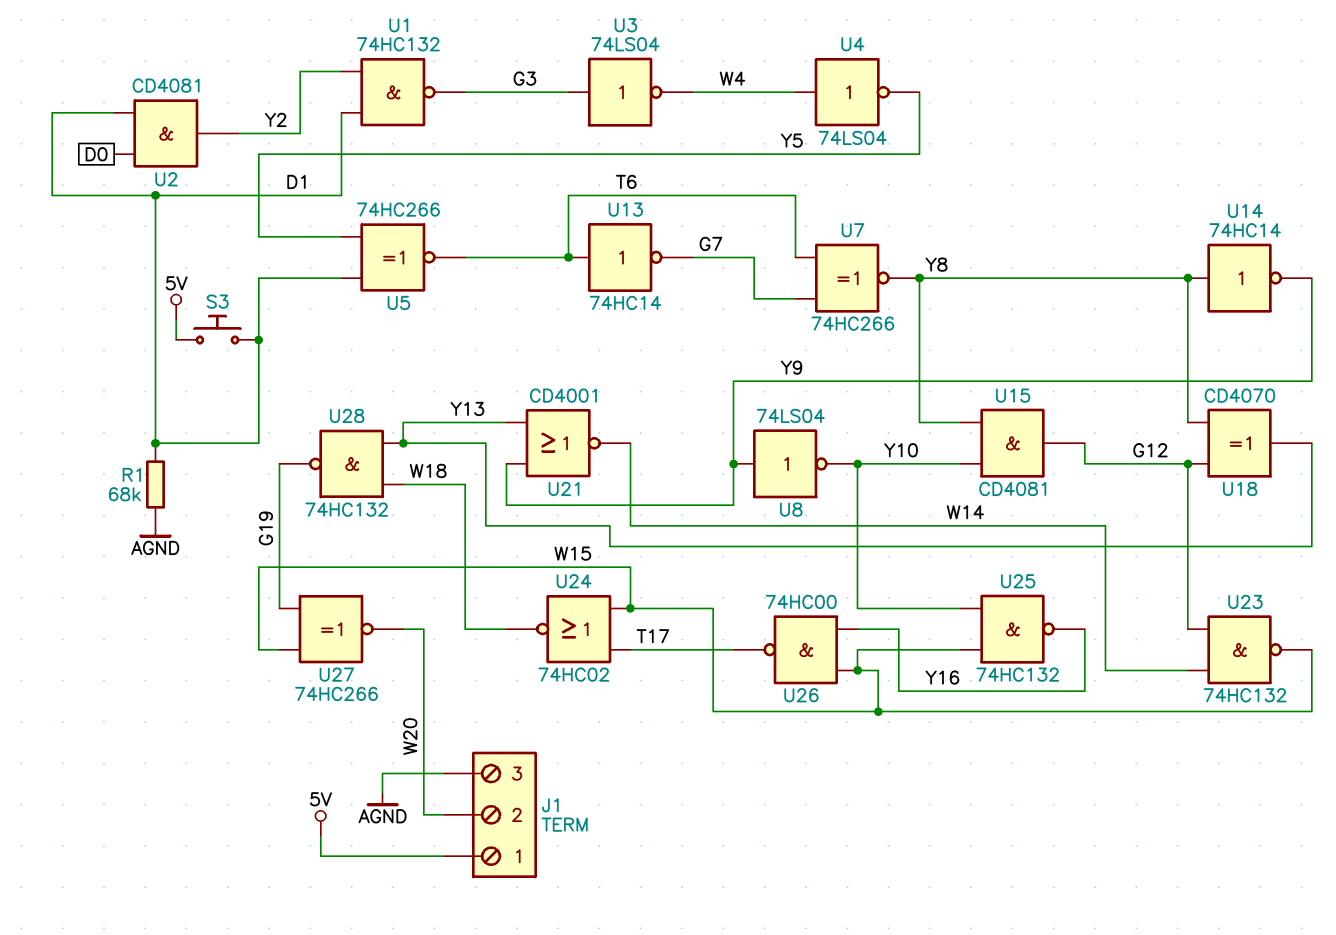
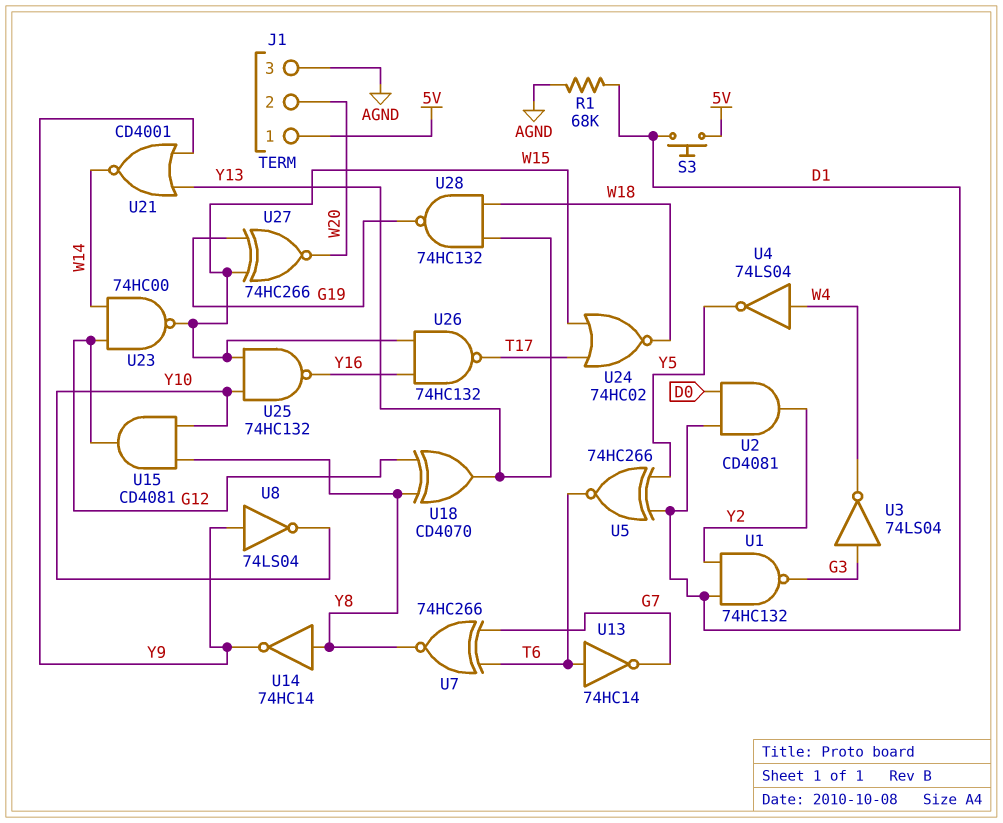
U23: NAND 74HC132 (in G12, in W14, out W15) -> NAND 74HC00 (in G12, in W14, out W15)
U26: NAND 74HC00 (in W15, in Y16, out T17) -> NAND 74HC132 (in W15, in Y16, out T17)

